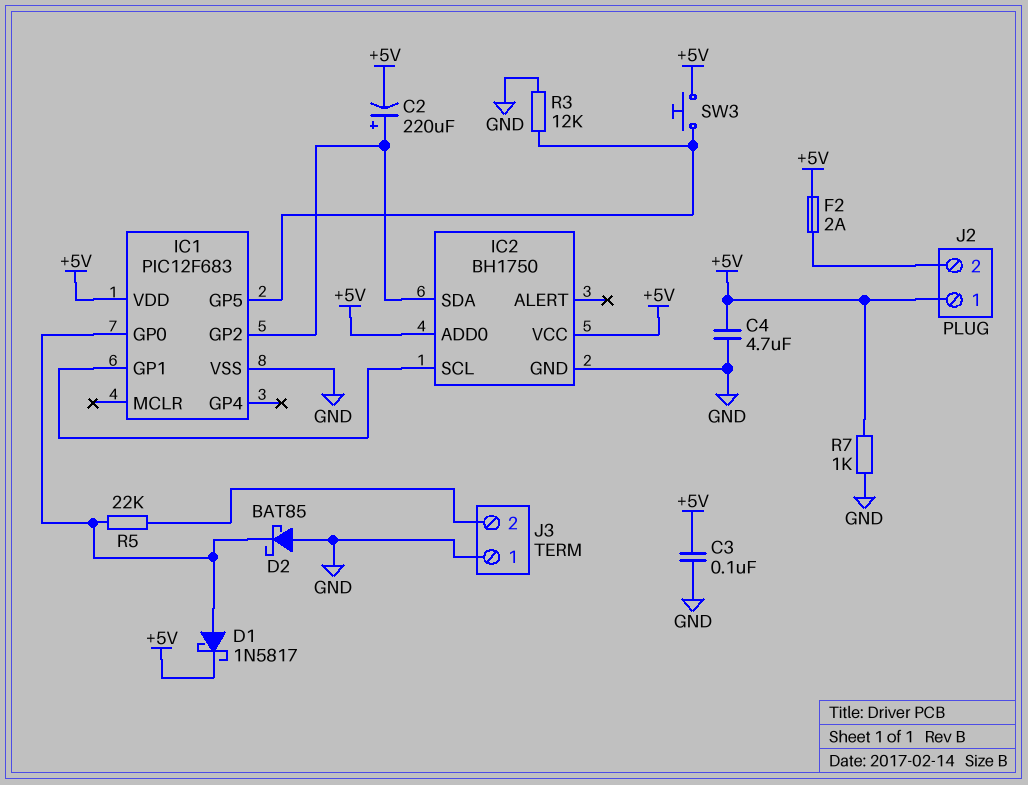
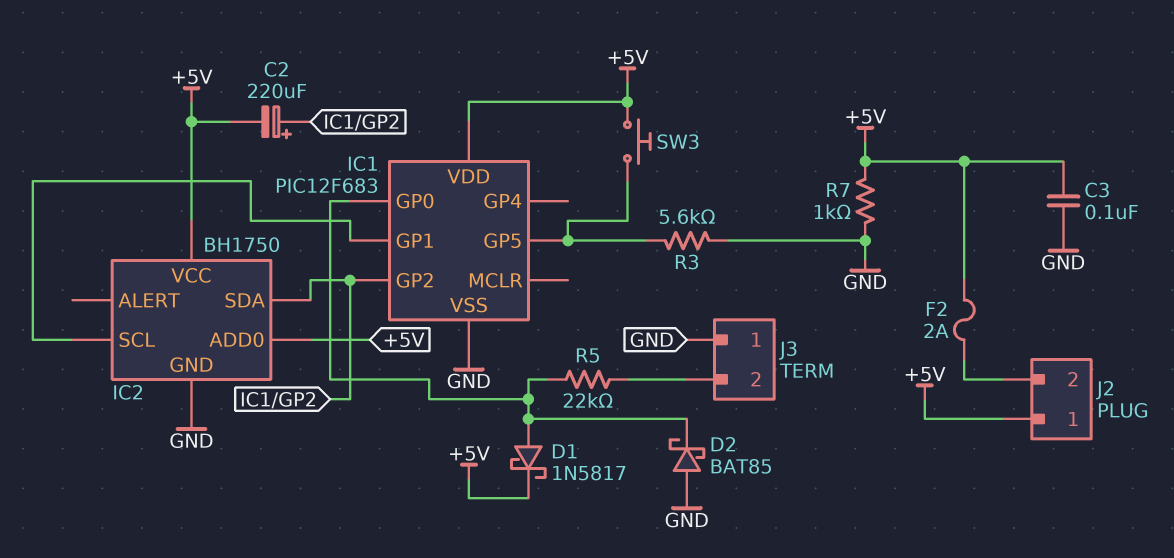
C4: 4.7uF (+5V, GND) -> none
R3: 12k (GND, IC1/GP5) -> 5.6k (GND, IC1/GP5)

